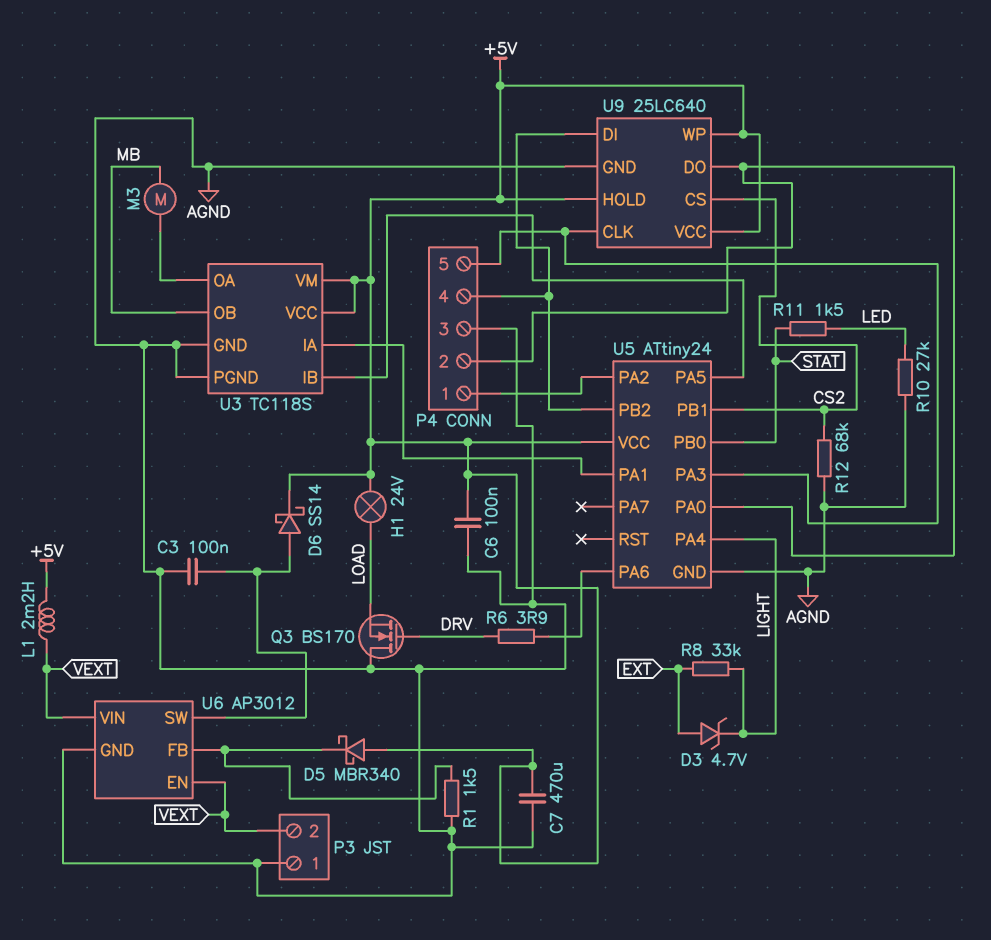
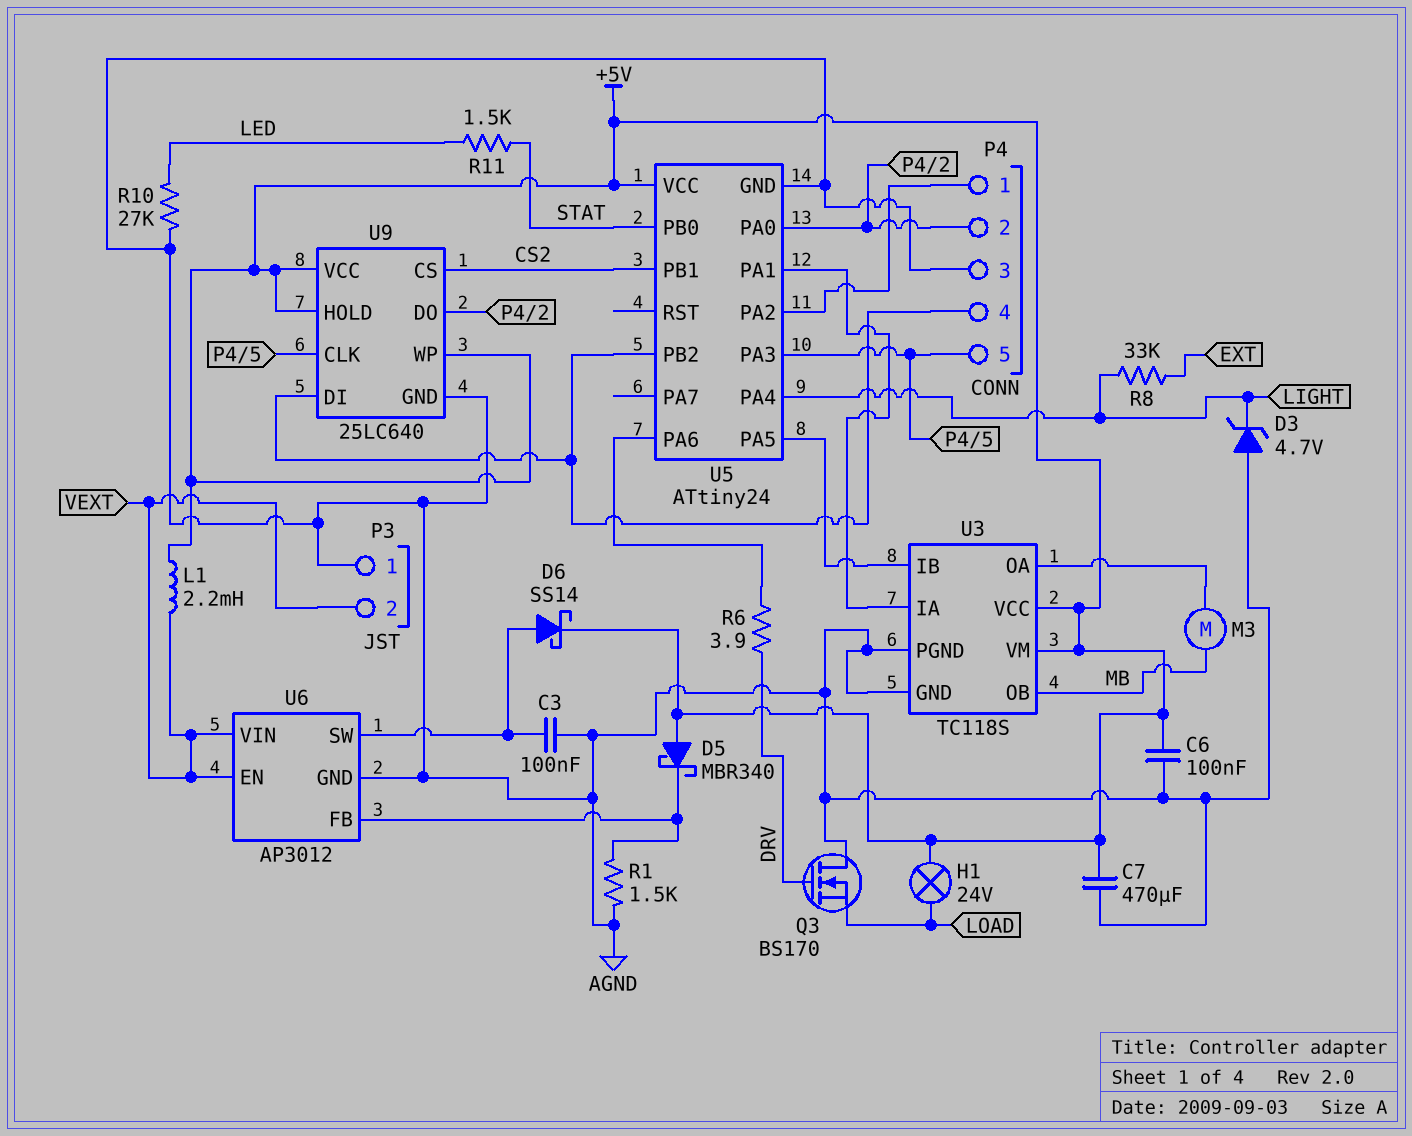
D3: zener 4.7V (A EXT, K LIGHT) -> zener 4.7V (A AGND, K LIGHT)
R12: 68k (AGND, CS2) -> none

